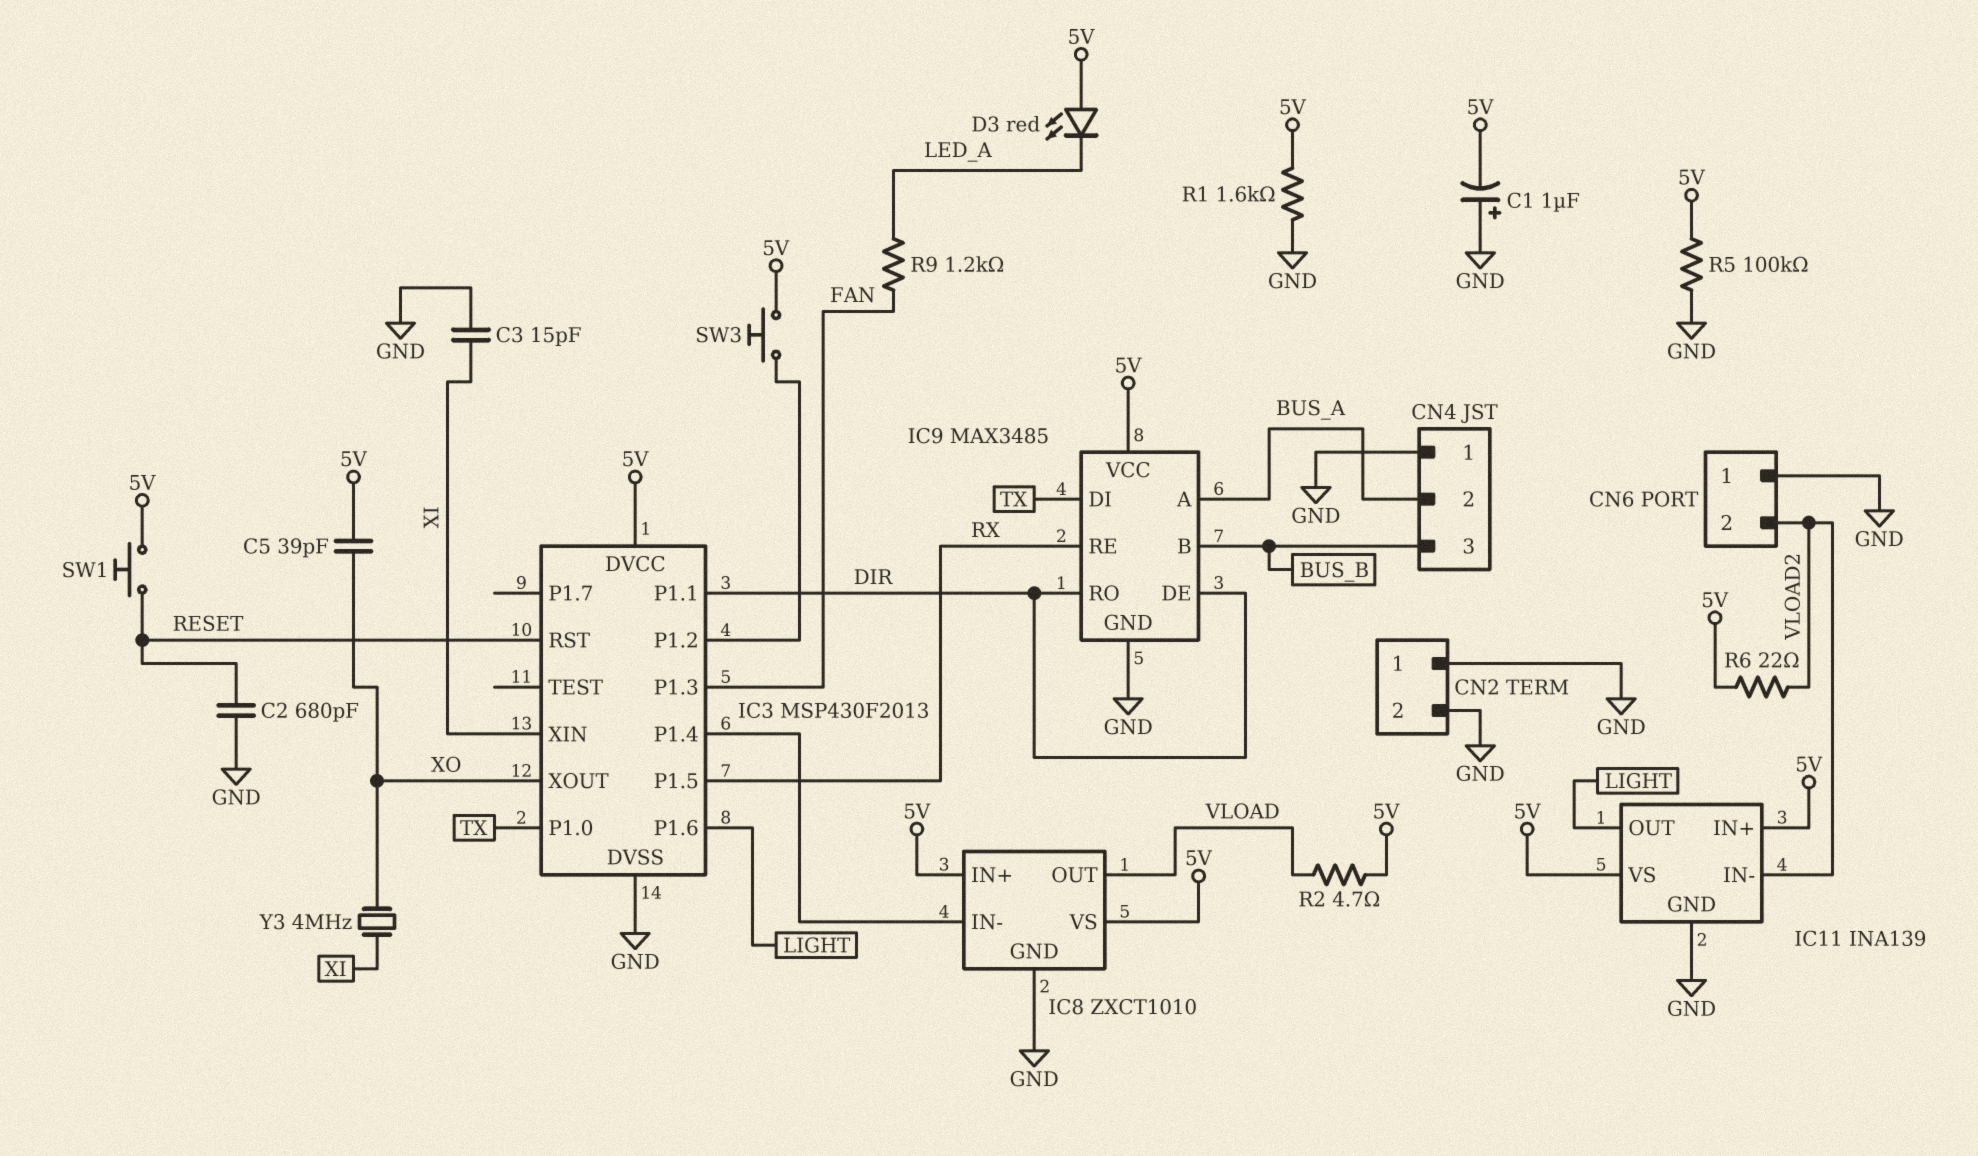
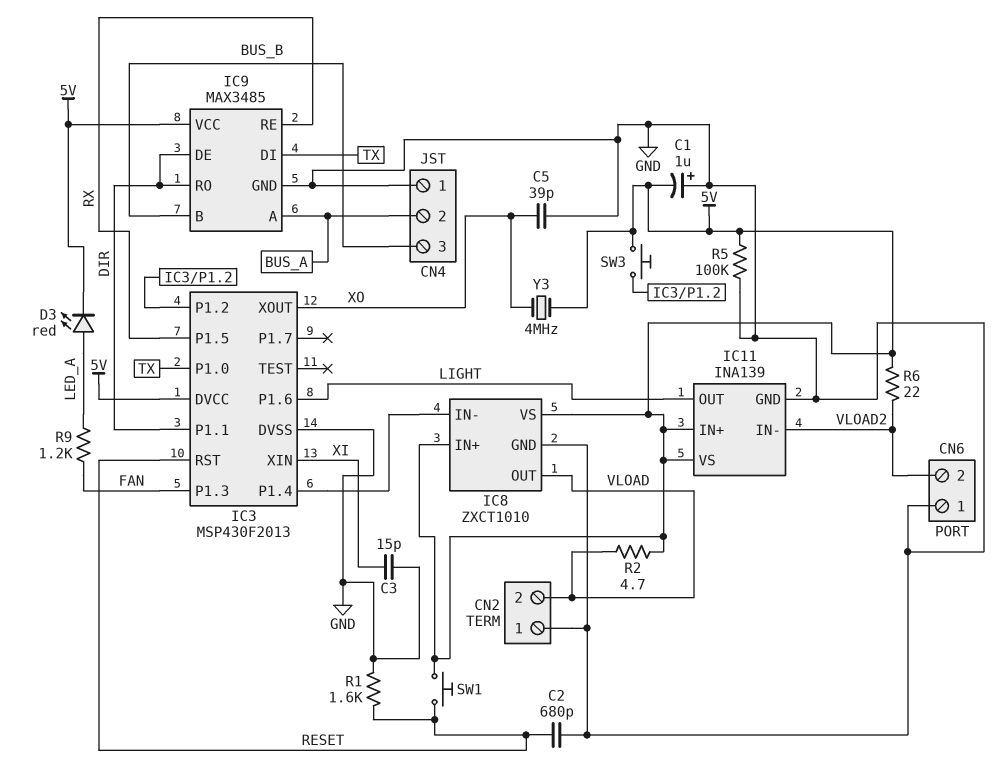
C5: 39pF (5V, XO) -> 39pF (GND, XO)
CN2 pin 2: GND -> VLOAD
D3: LED red (A 5V, K LED_A) -> LED red (A LED_A, K 5V)
R1: 1.6k (5V, GND) -> 1.6k (GND, RESET)
Y3: 4MHz (XI, XO) -> 4MHz (5V, XO)

